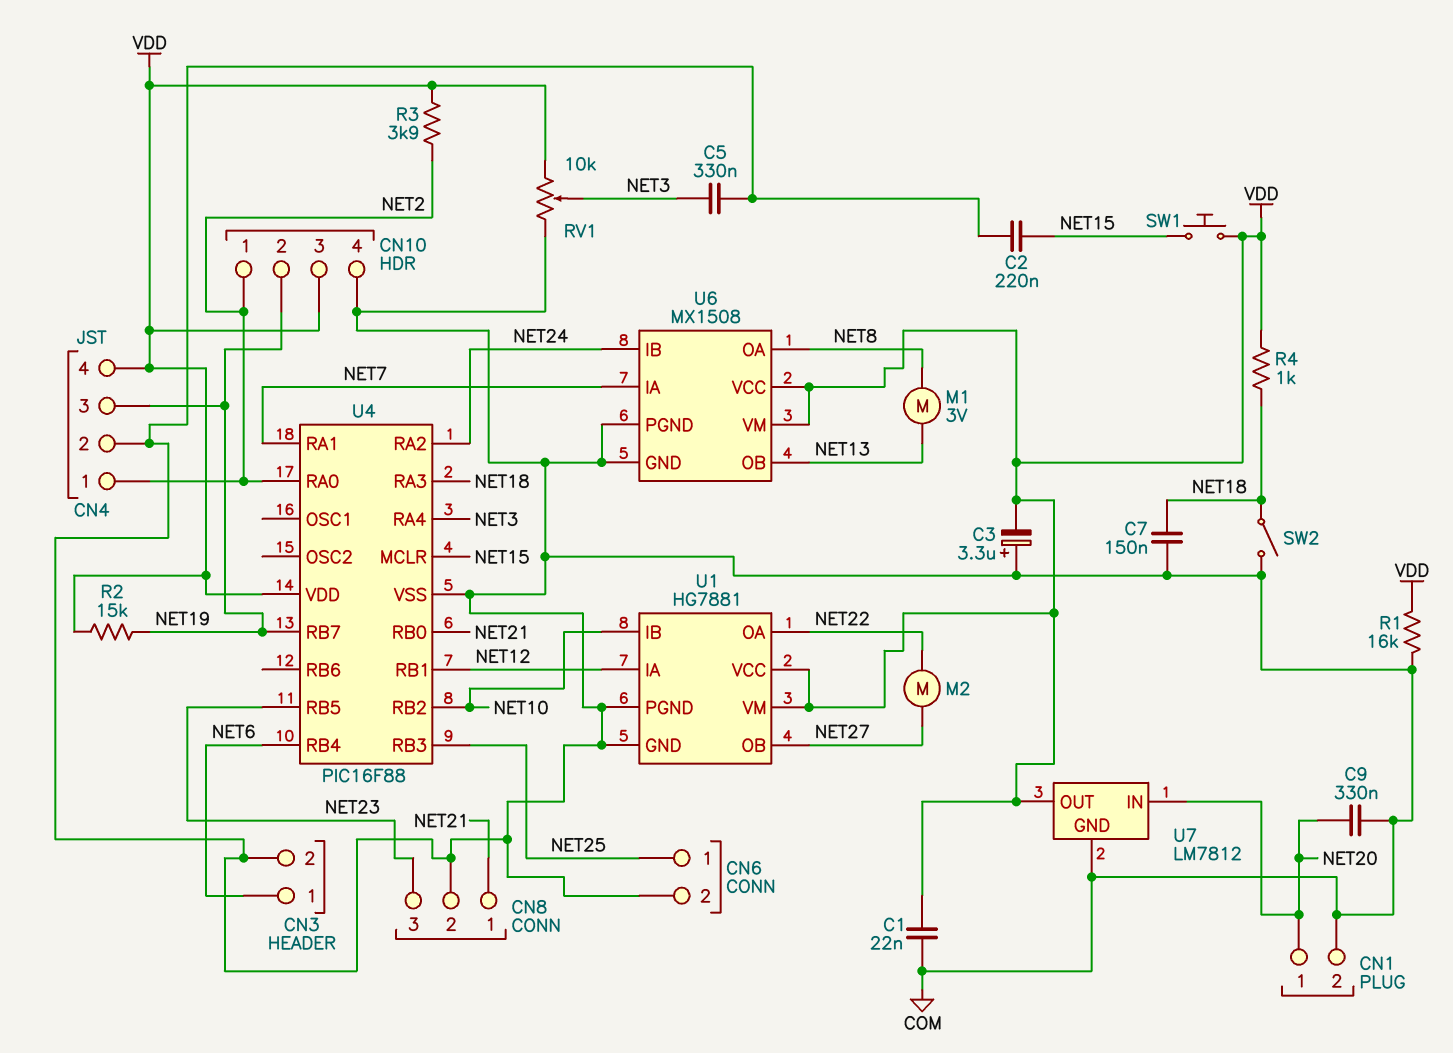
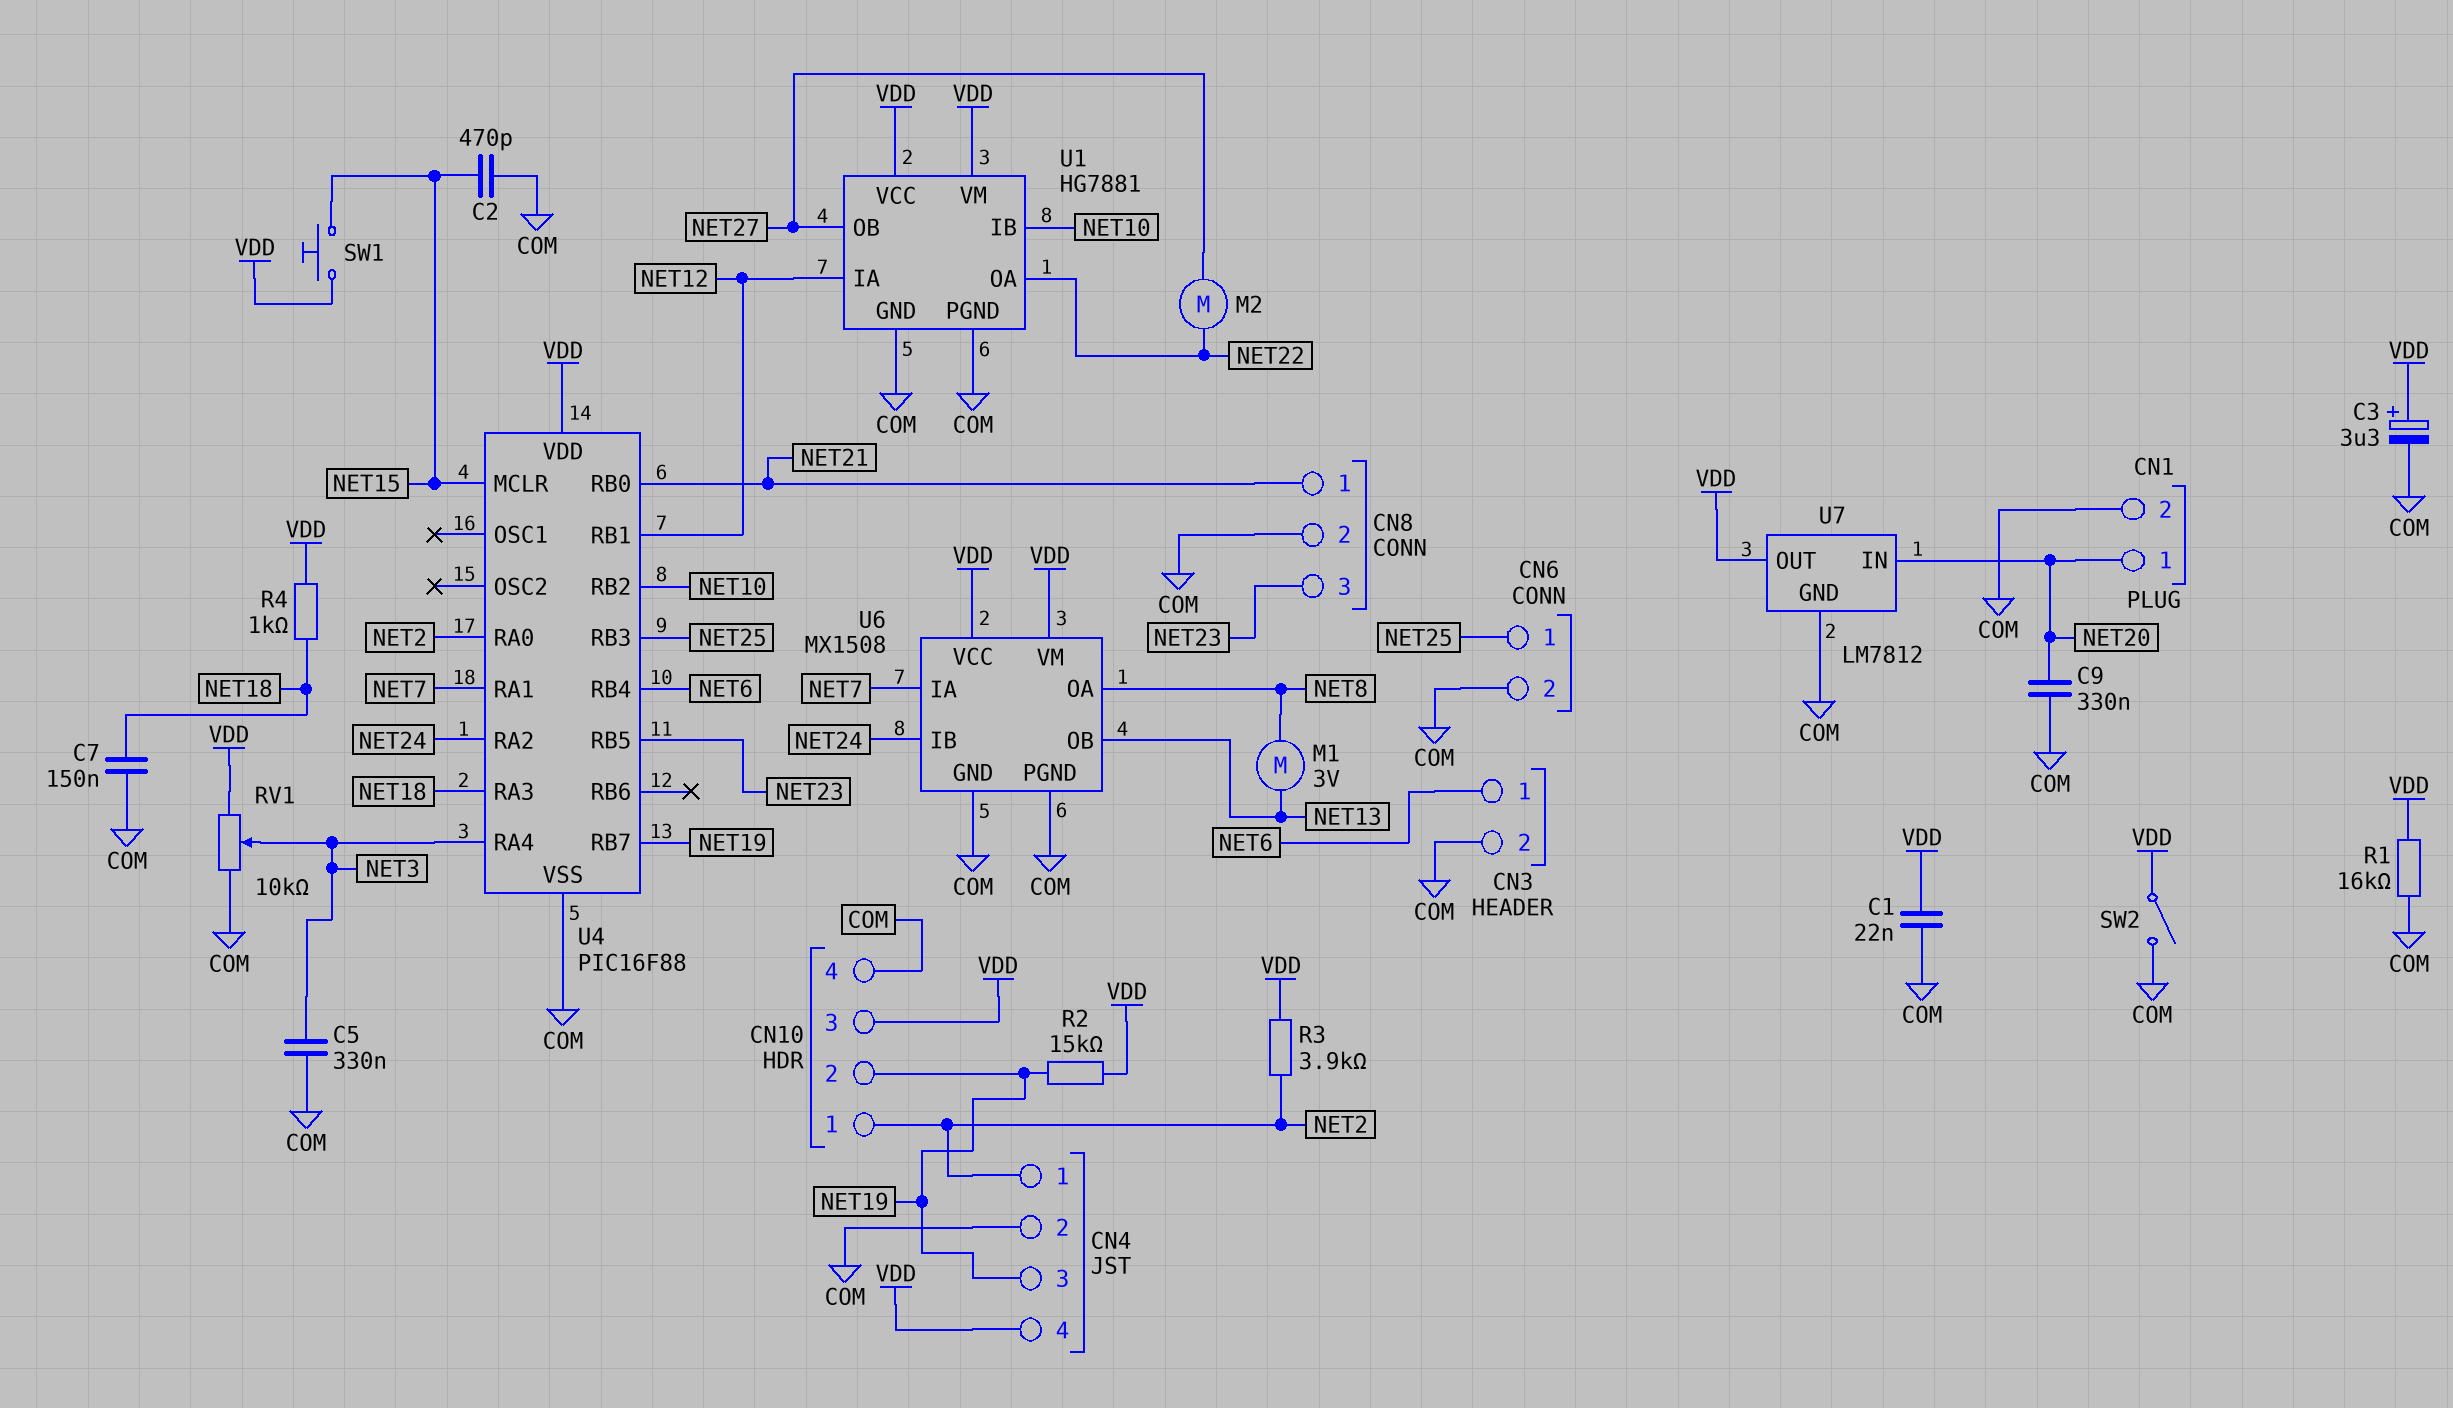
C2: 220nF (COM, NET15) -> 470pF (COM, NET15)
C3: 3.3uF (plus COM, minus VDD) -> 3.3uF (plus VDD, minus COM)
SW2: switch (COM, NET18) -> switch (COM, VDD)

